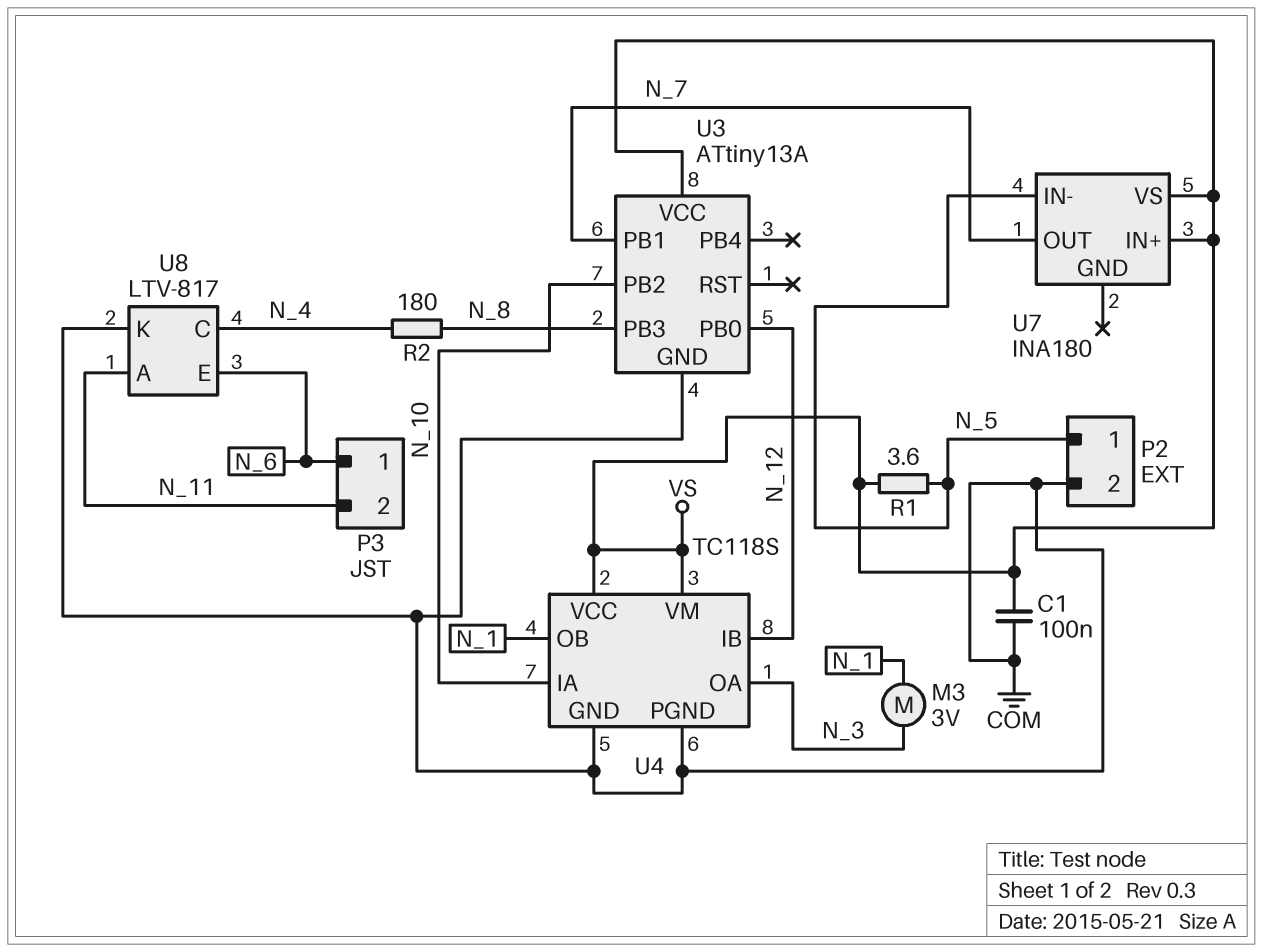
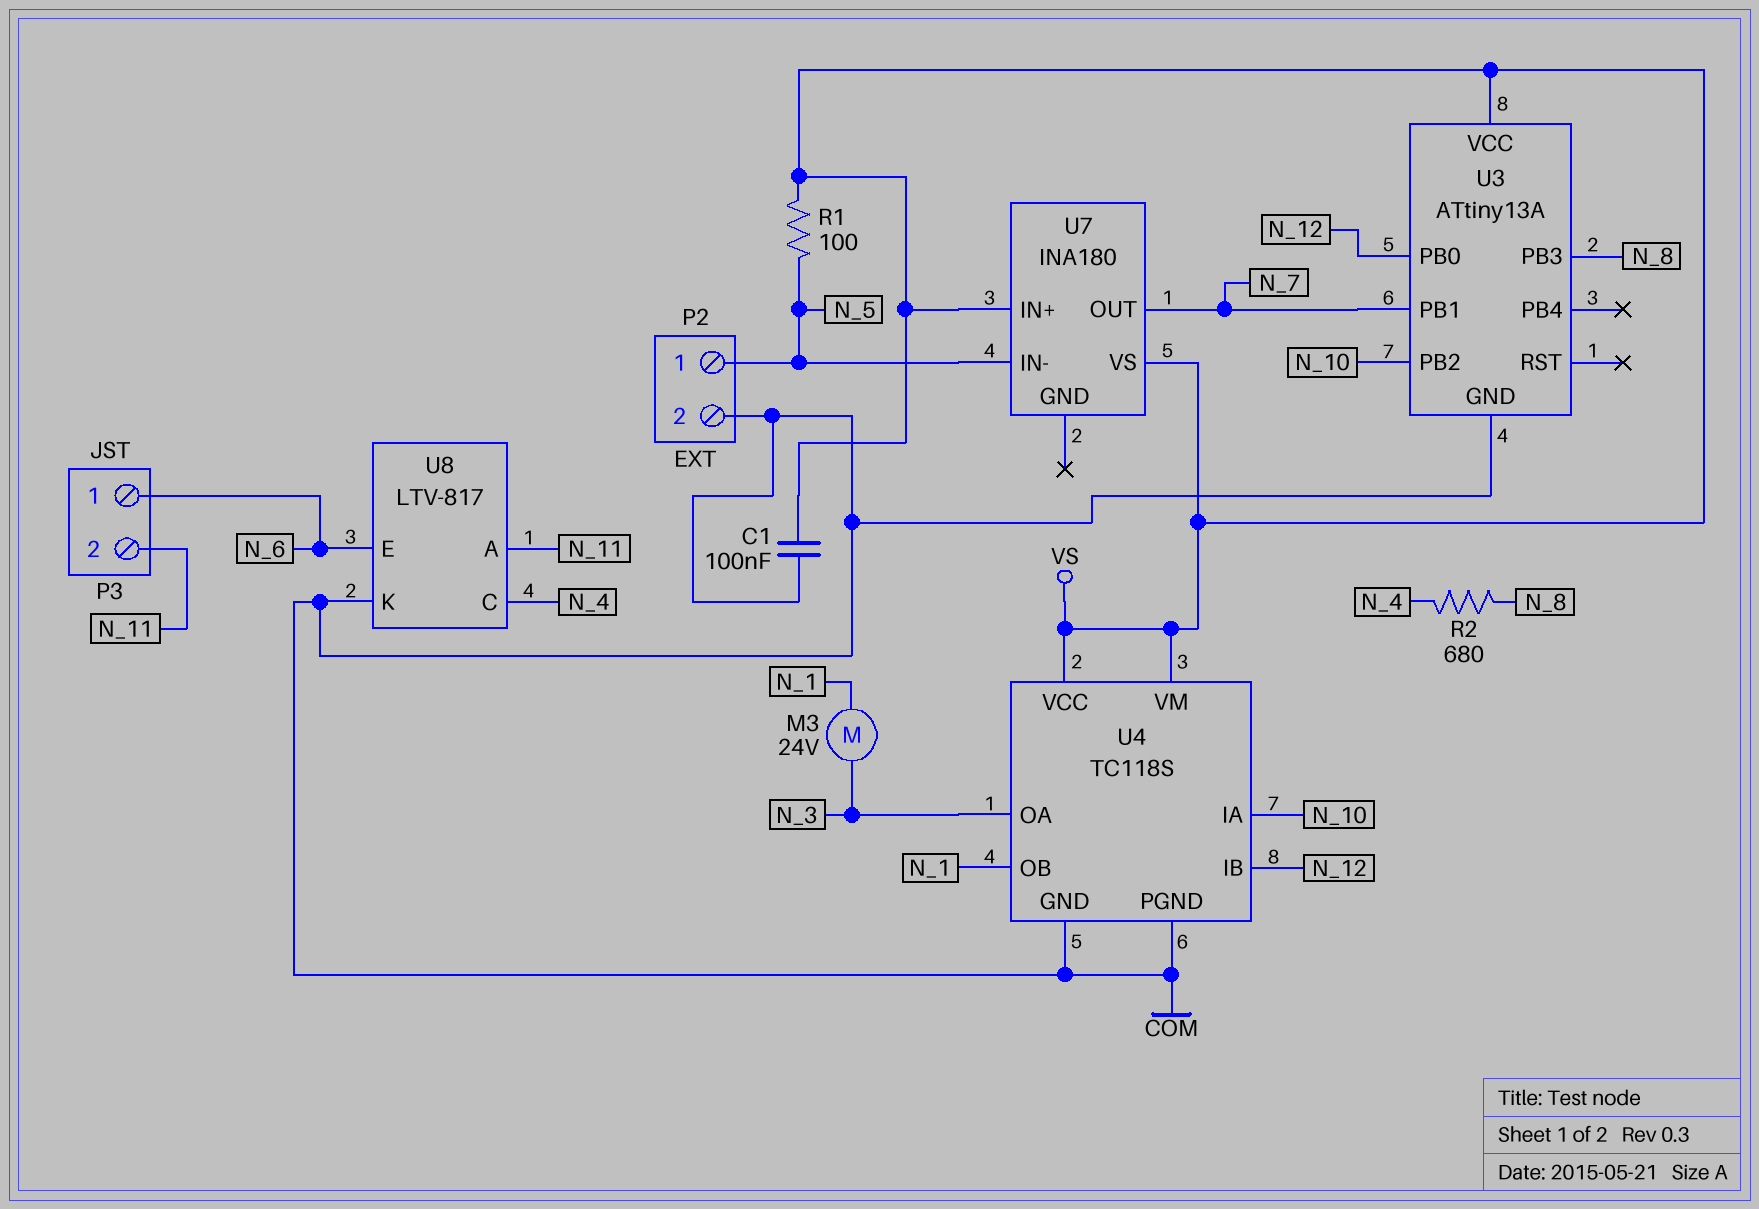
M3: motor 3V (N_1, N_3) -> motor 24V (N_1, N_3)
R1: 3.6 (N_5, VS) -> 100 (N_5, VS)
R2: 180 (N_4, N_8) -> 680 (N_4, N_8)

